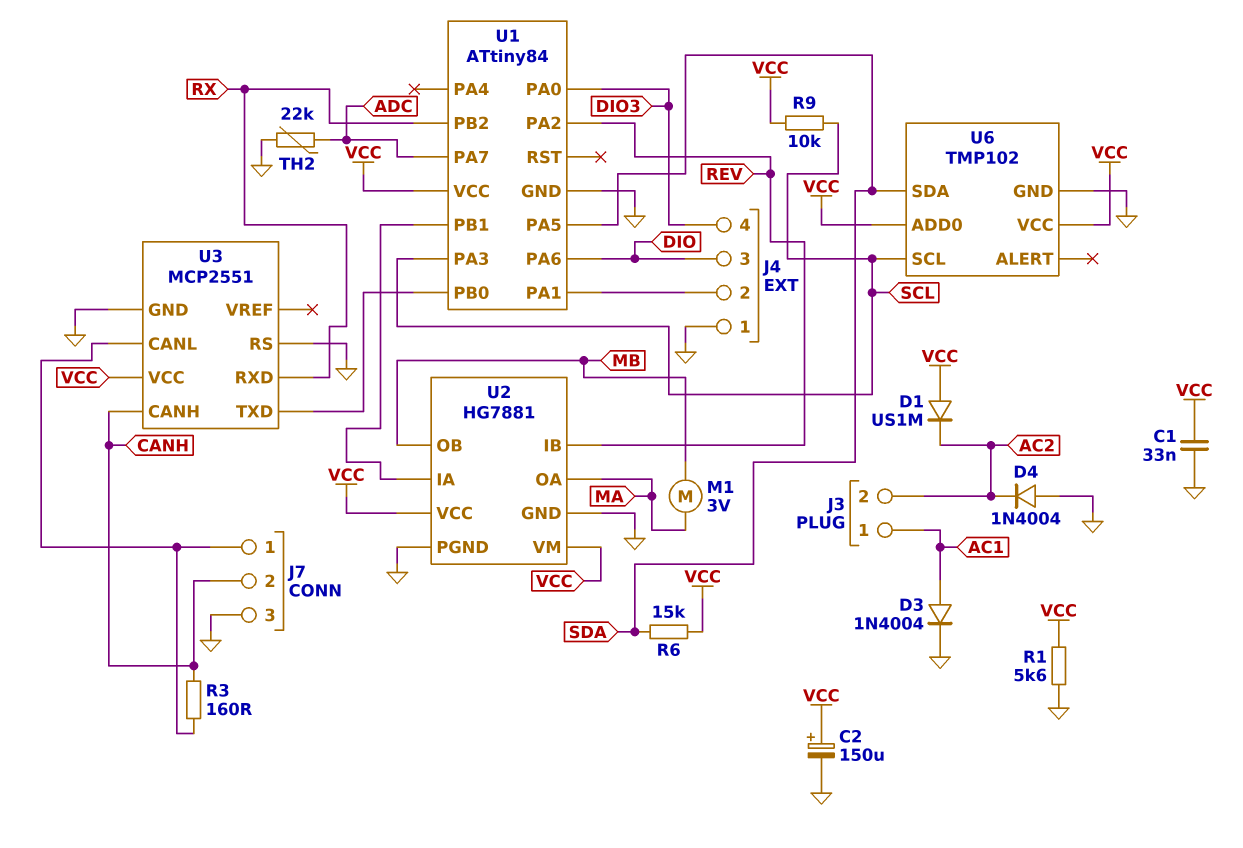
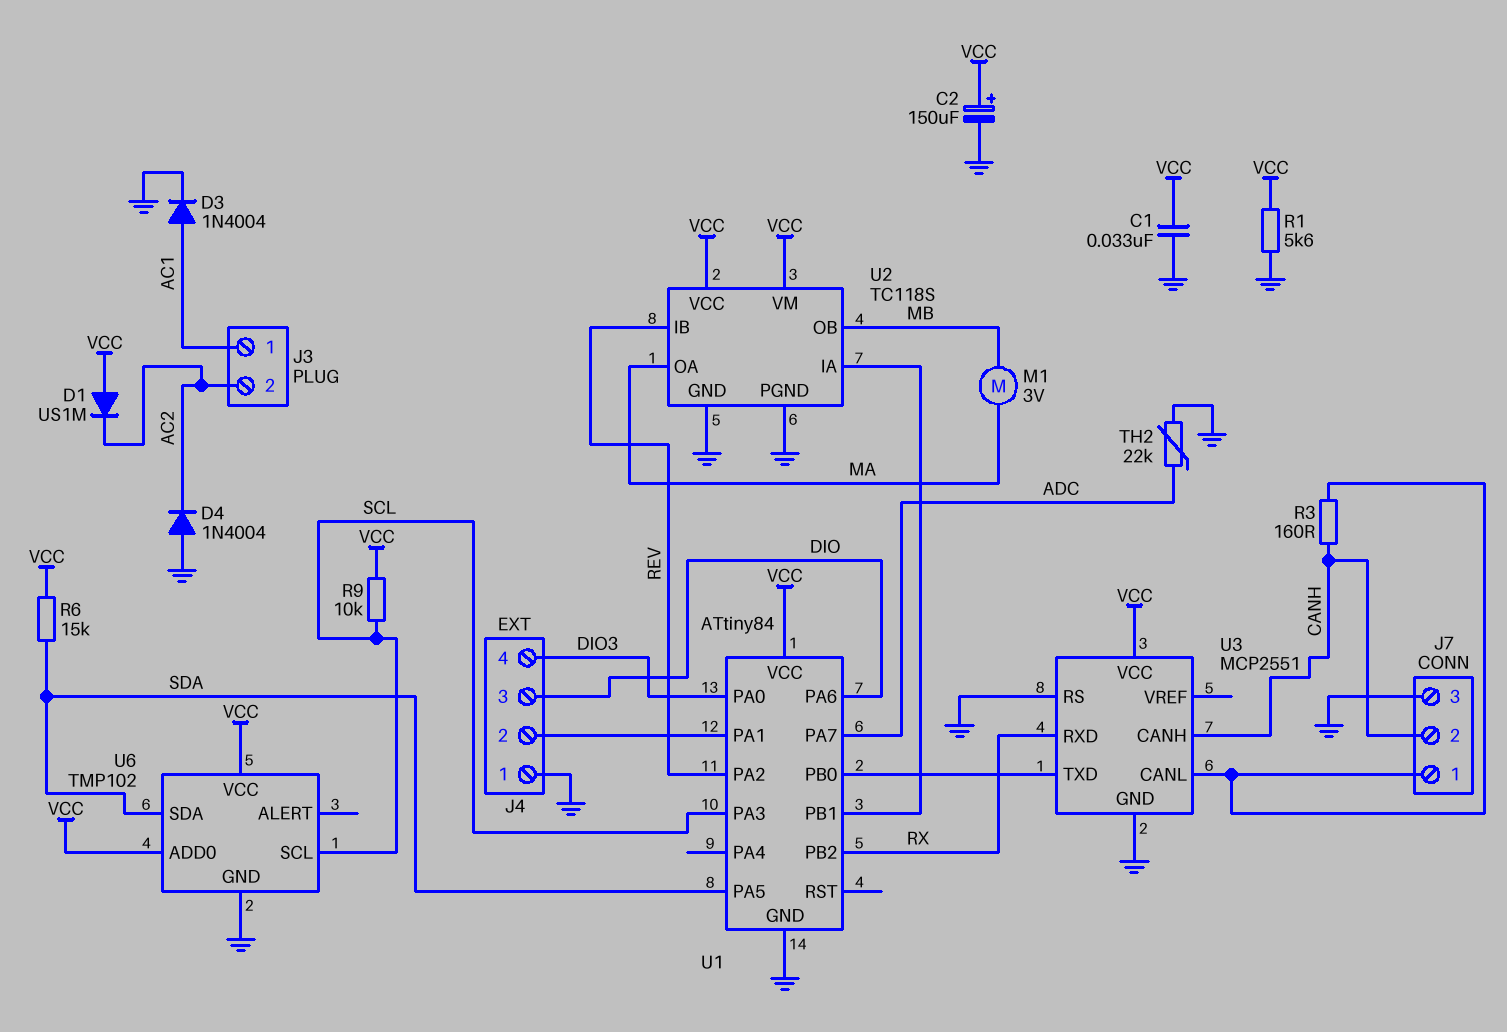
U2: HG7881 -> TC118S

